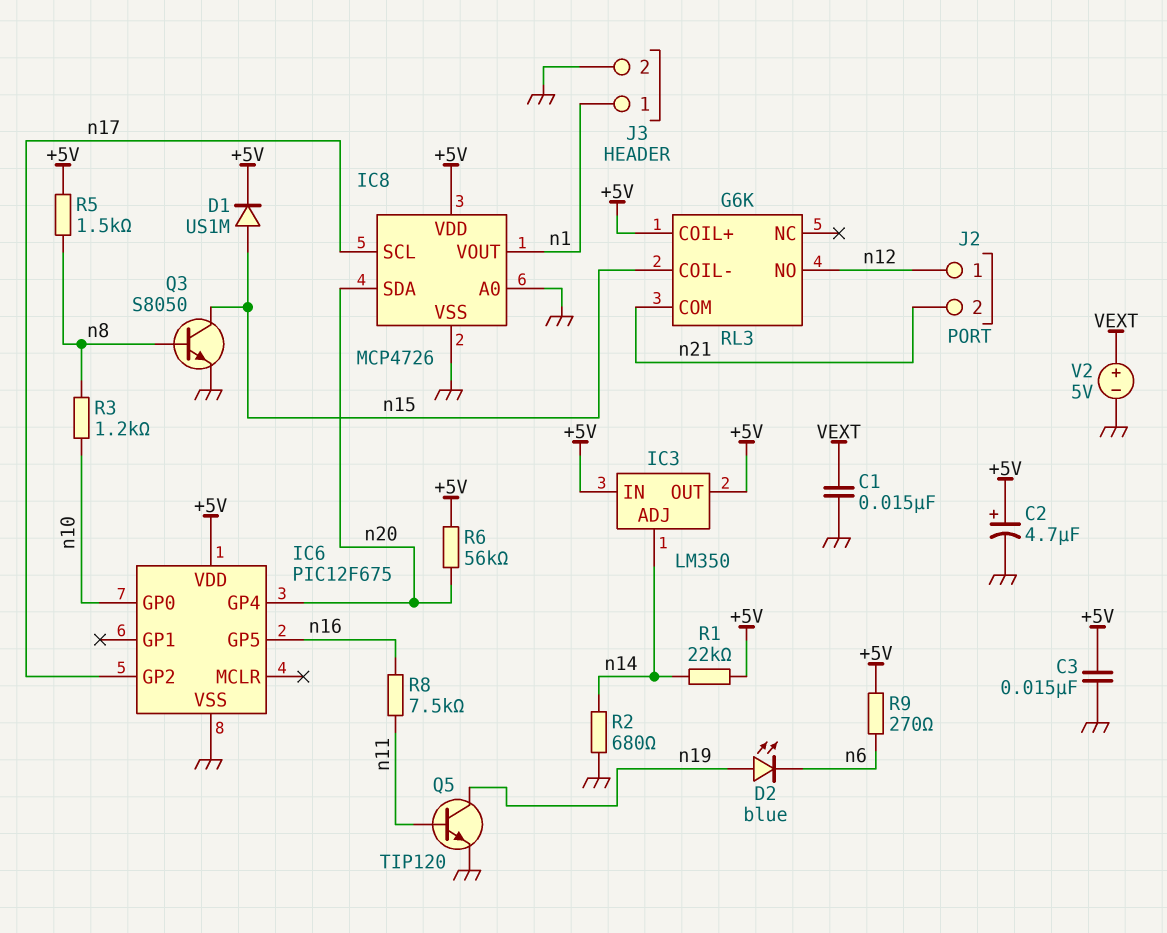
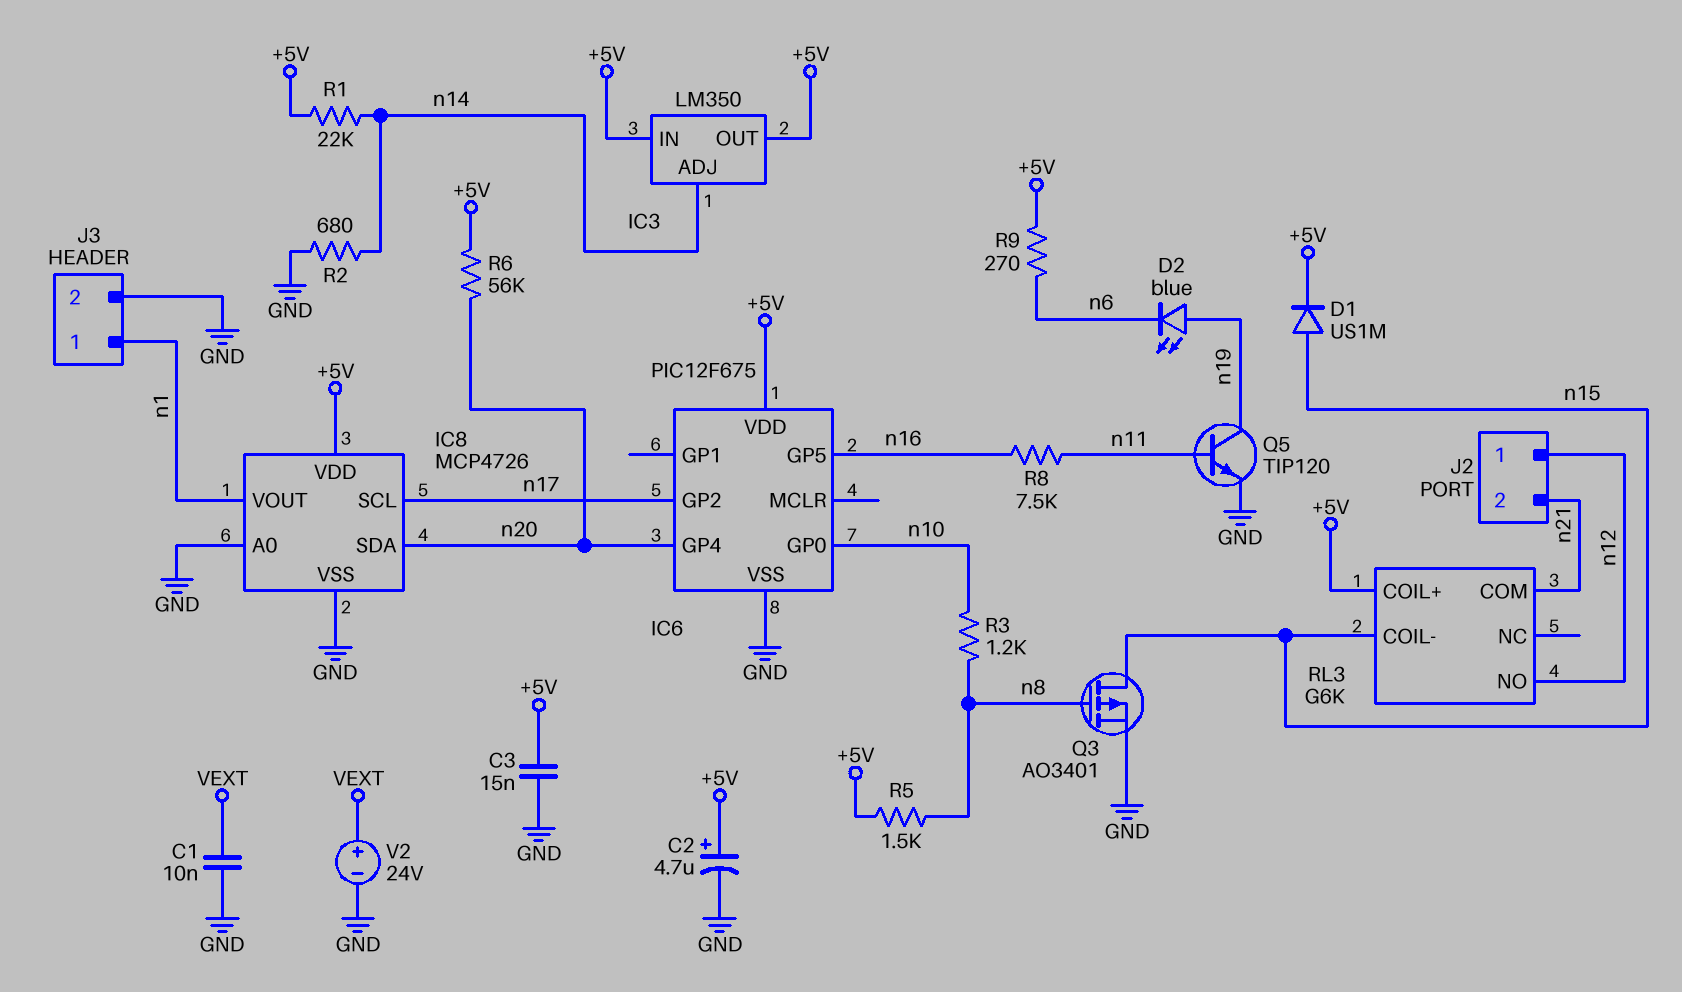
C1: 15nF (GND, VEXT) -> 10nF (GND, VEXT)
Q3: NPN S8050 (B n8, C n15, E GND) -> PMOS AO3401 (G n8, D n15, S GND)
V2: 5V (plus VEXT, minus GND) -> 24V (plus VEXT, minus GND)

